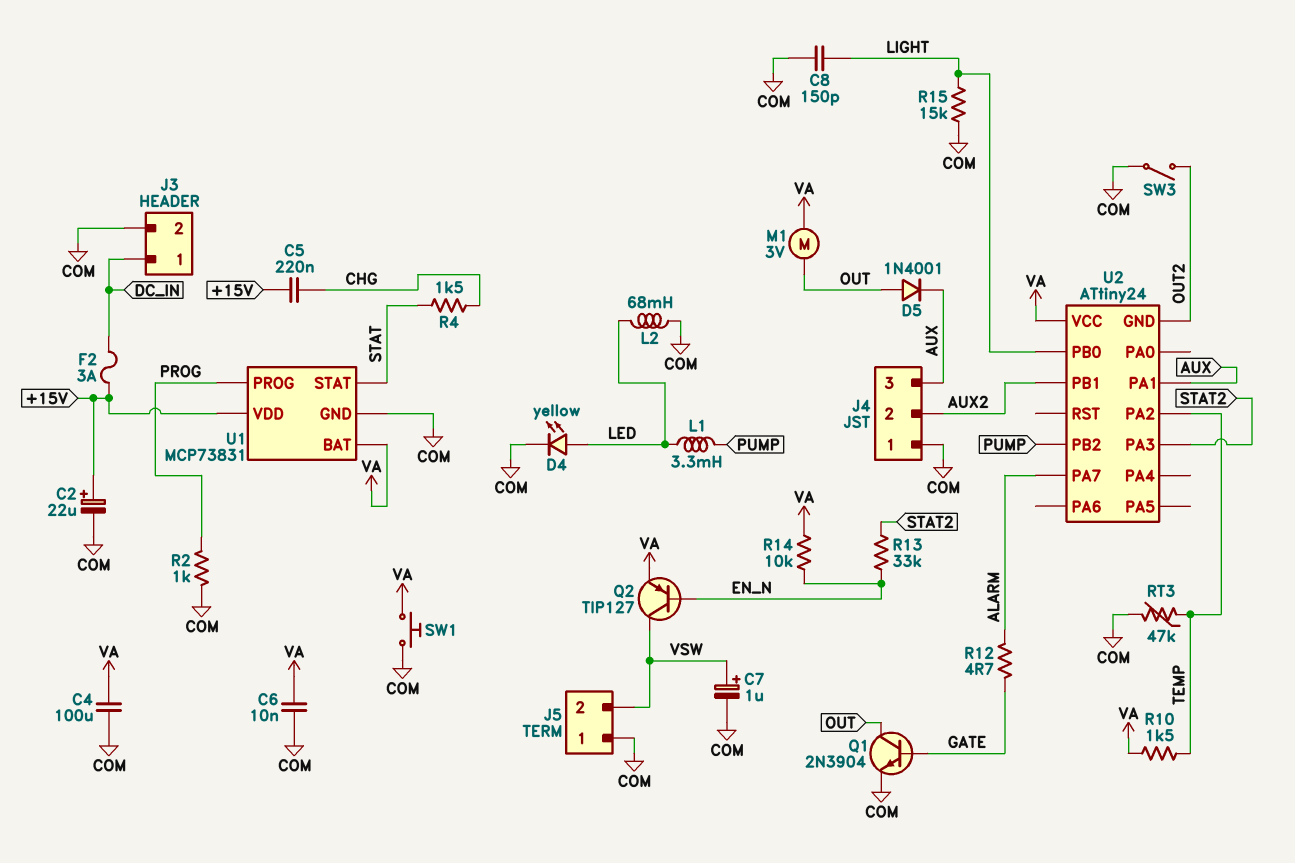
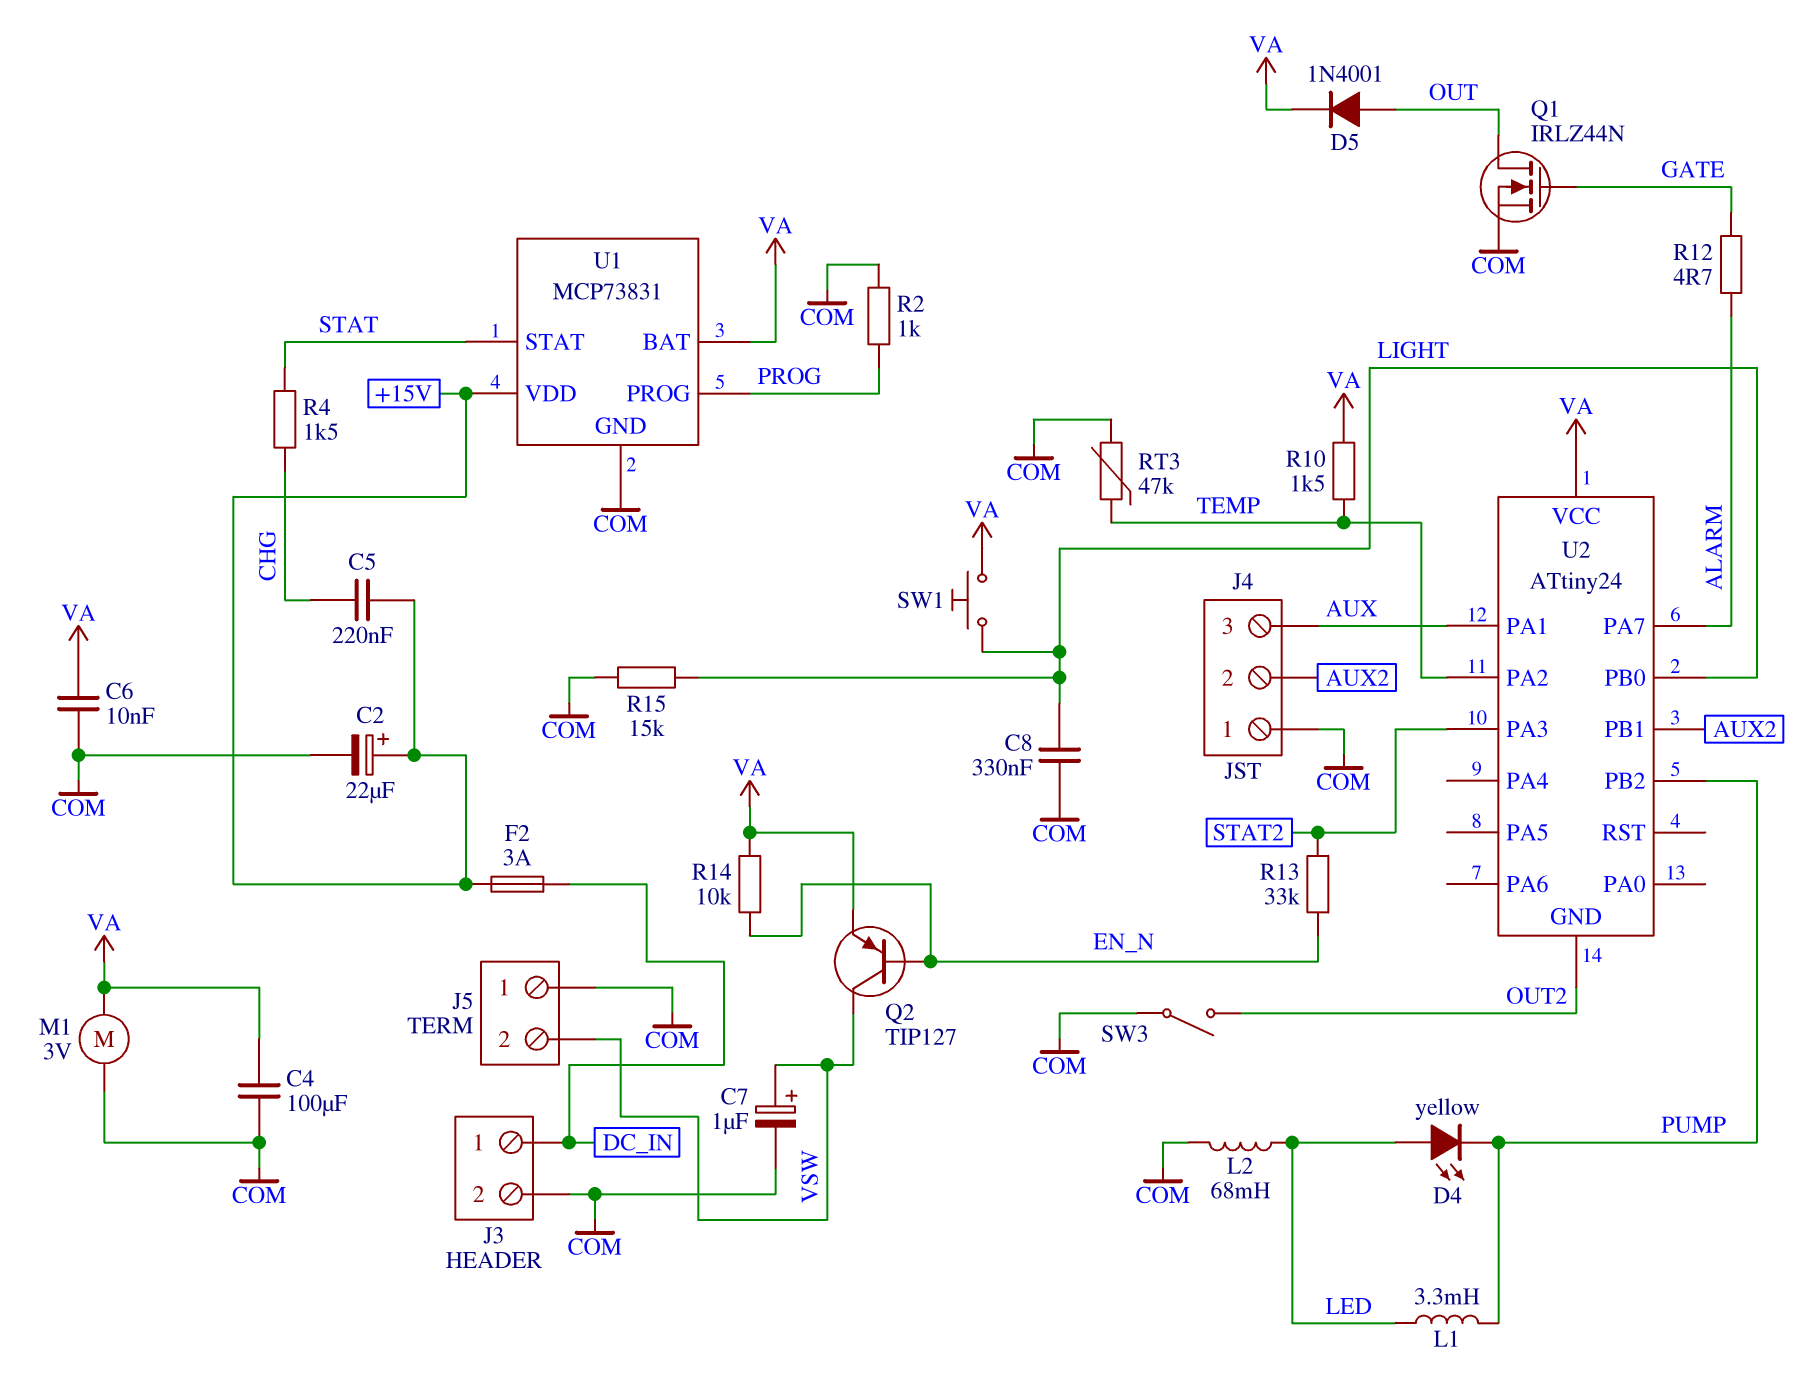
C8: 150pF (COM, LIGHT) -> 330nF (COM, LIGHT)
D4: LED yellow (A LED, K COM) -> LED yellow (A LED, K PUMP)
D5: diode 1N4001 (A OUT, K AUX) -> diode 1N4001 (A OUT, K VA)
M1: motor 3V (OUT, VA) -> motor 3V (COM, VA)
Q1: NPN 2N3904 (B GATE, C OUT, E COM) -> NMOS IRLZ44N (G GATE, D OUT, S COM)
SW1: button (COM, VA) -> button (LIGHT, VA)

